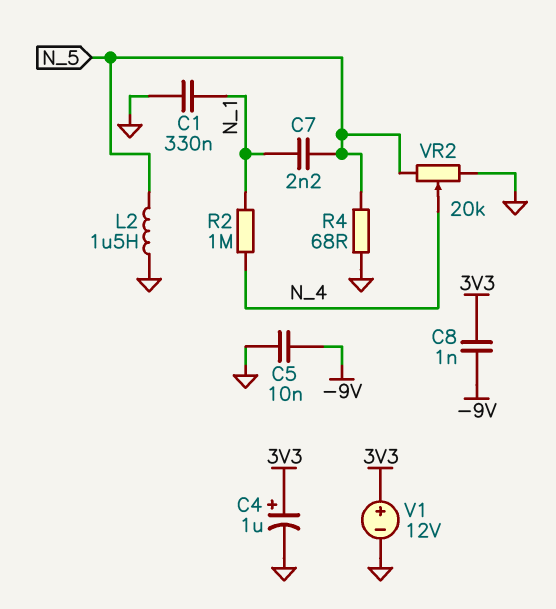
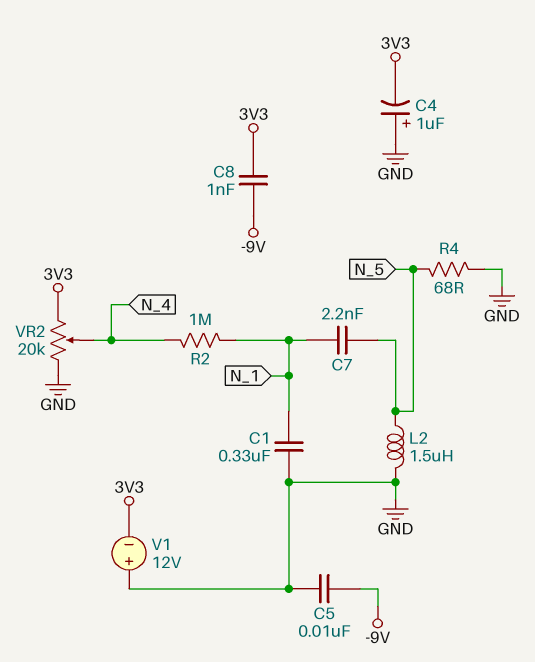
C4: 1uF (plus 3V3, minus GND) -> 1uF (plus GND, minus 3V3)
V1: 12V (plus 3V3, minus GND) -> 12V (plus GND, minus 3V3)
VR2: 20k (GND, N_5, wiper N_4) -> 20k (3V3, GND, wiper N_4)

